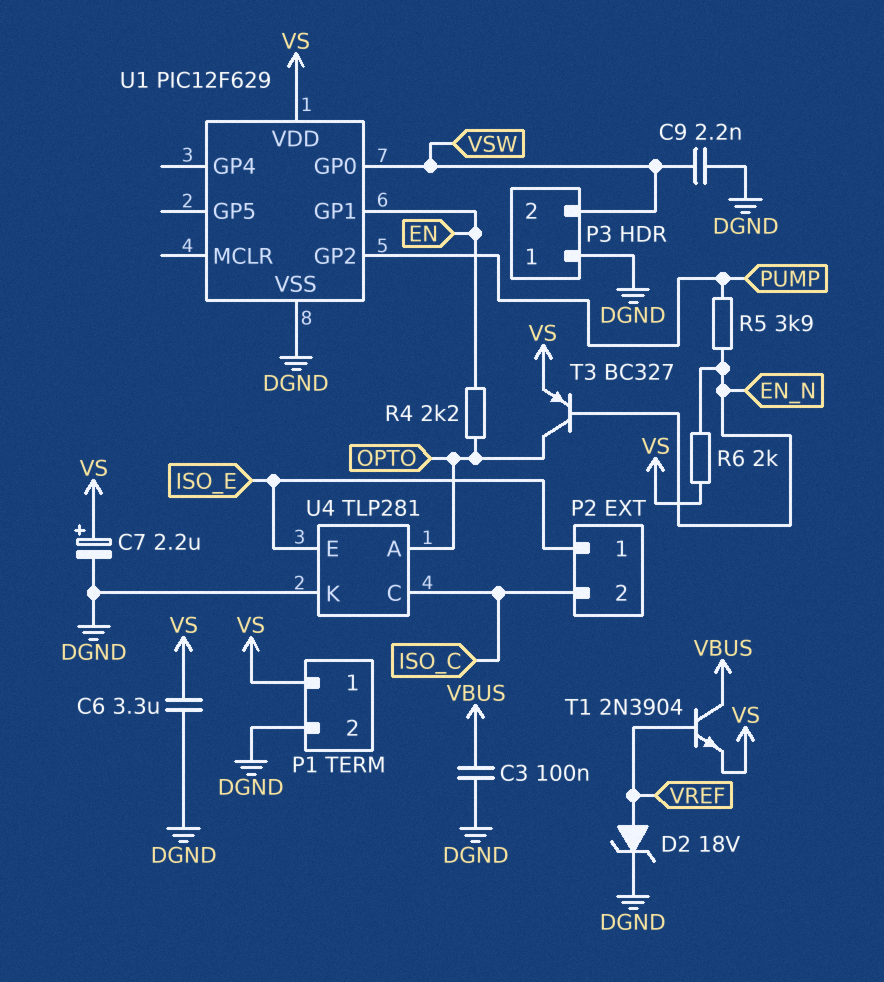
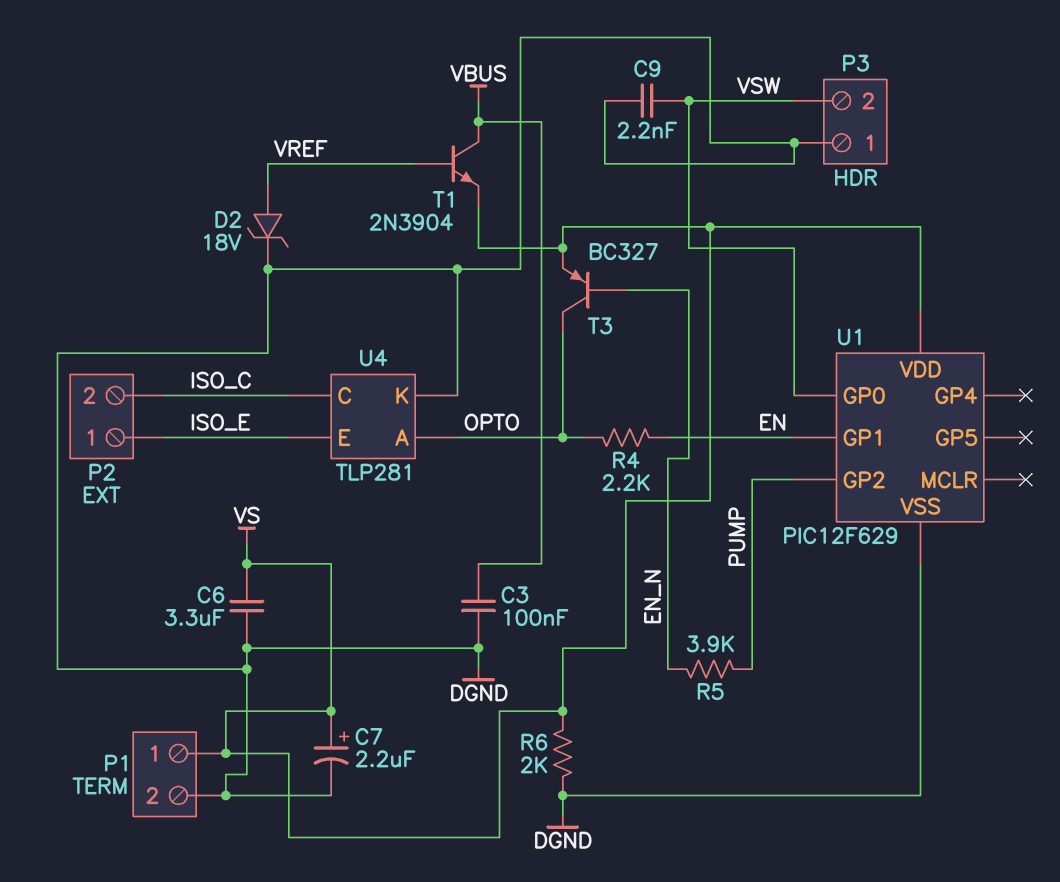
R6: 2k (EN_N, VS) -> 2k (DGND, VS)

